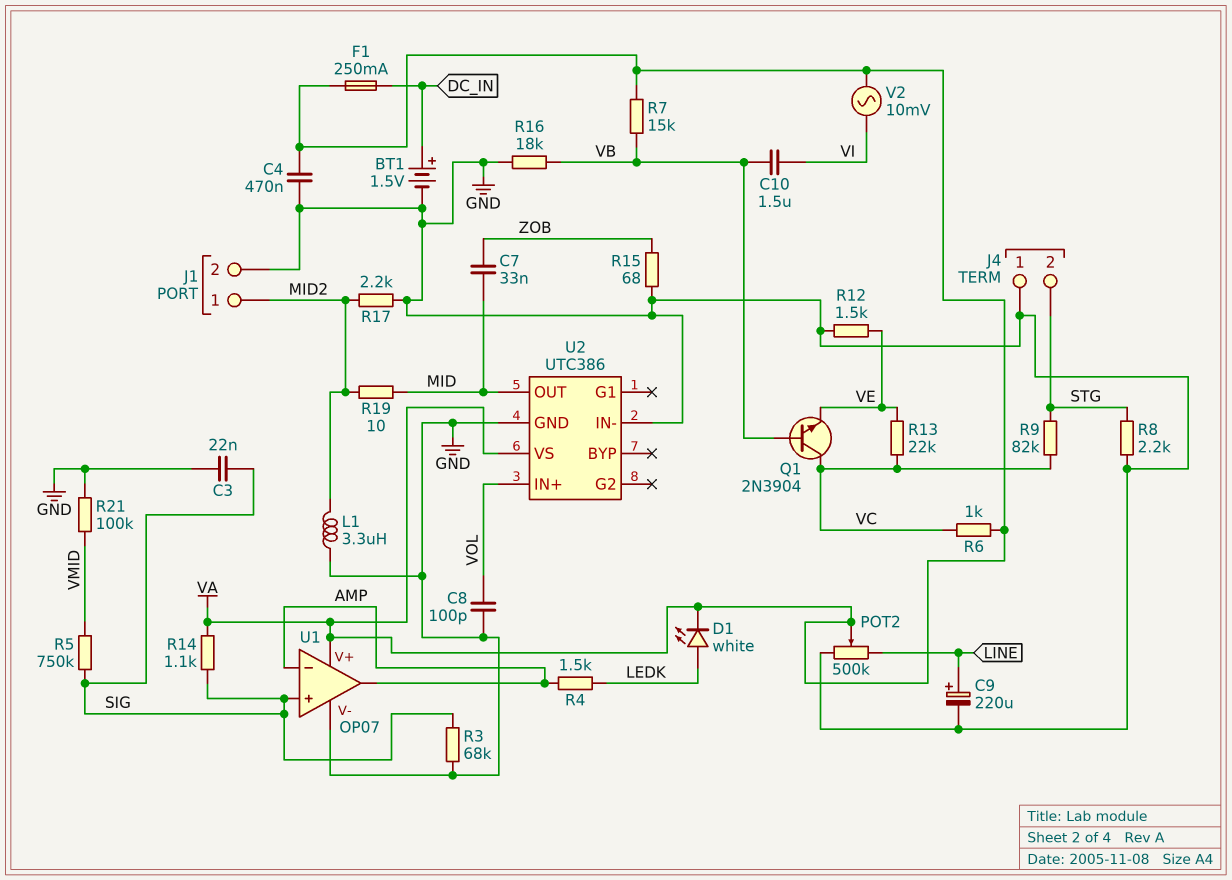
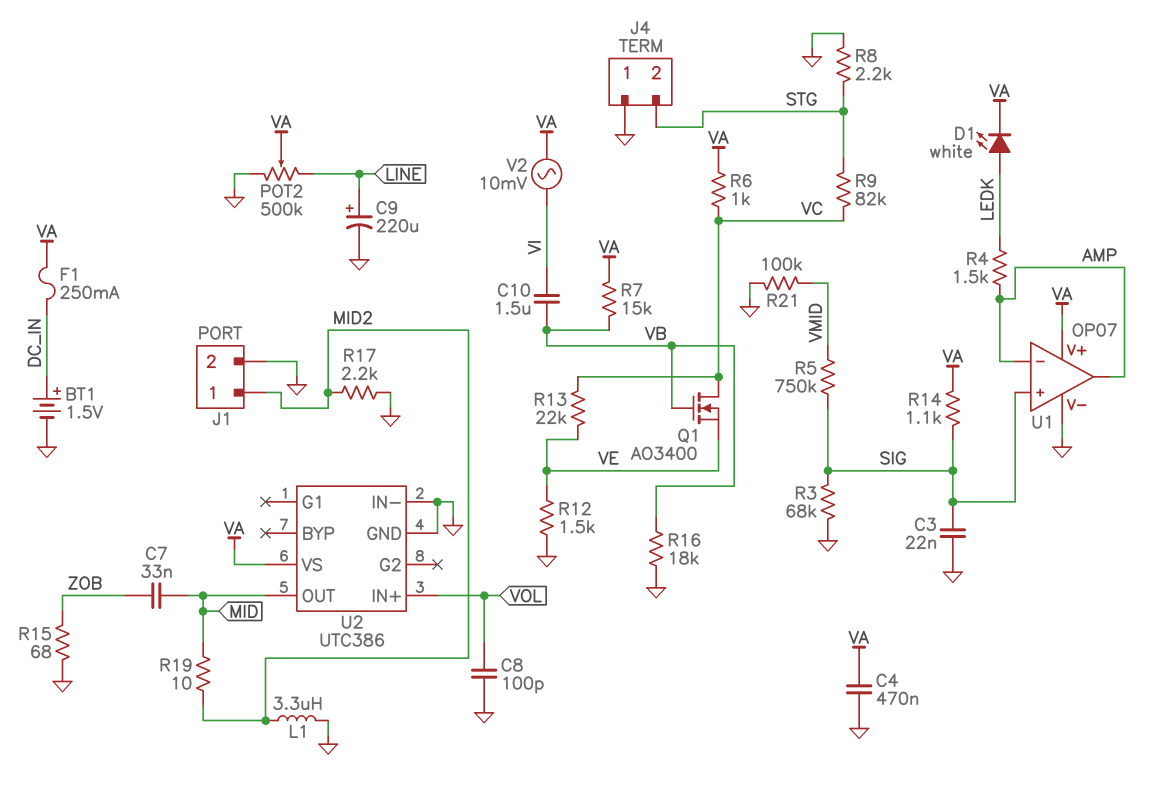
Q1: NPN 2N3904 (B VB, C VC, E VE) -> NMOS AO3400 (G VB, D VC, S VE)

